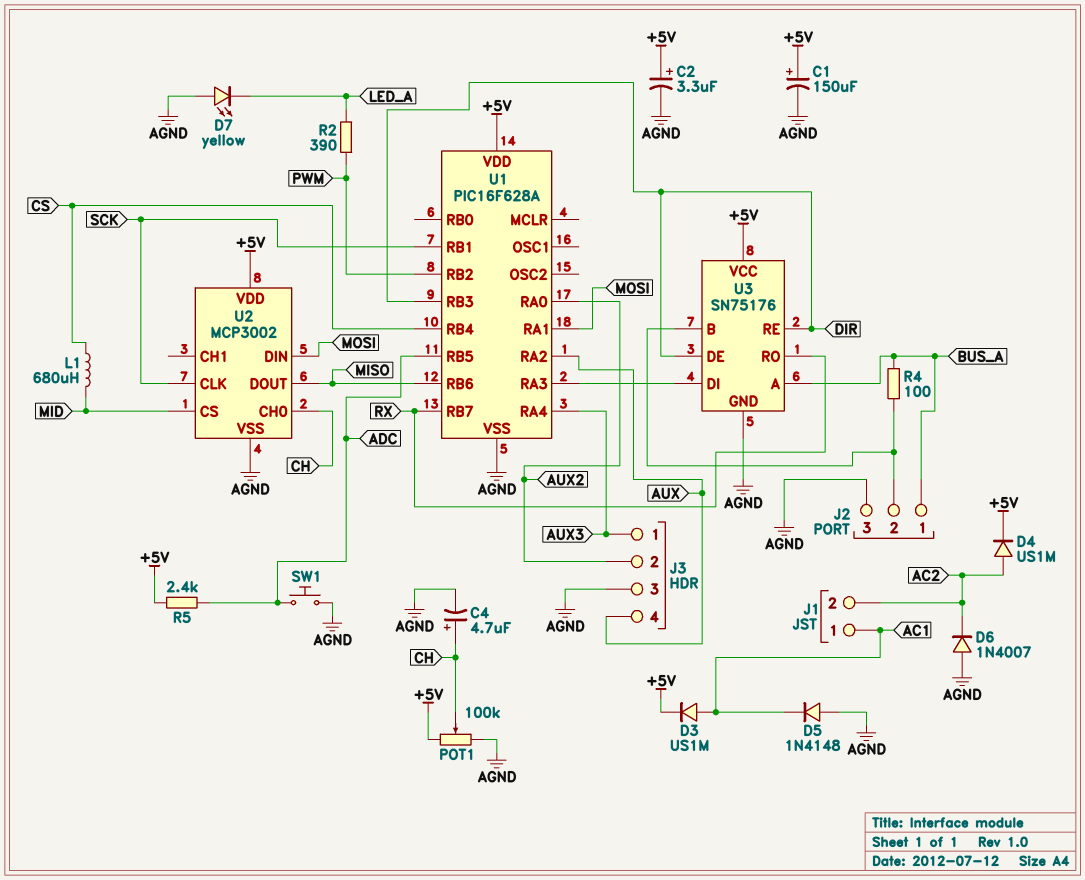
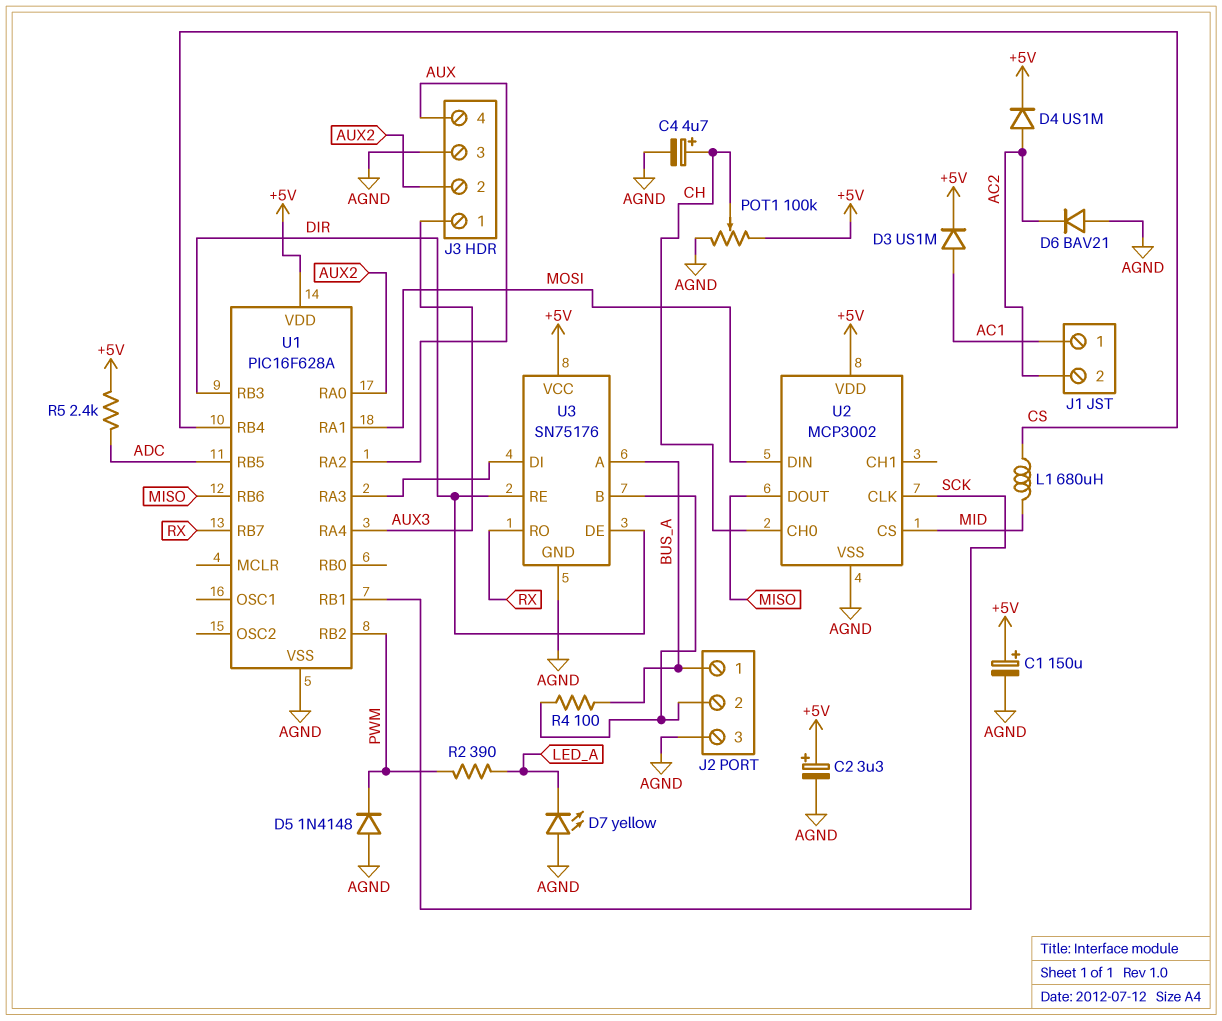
D5: diode 1N4148 (A AGND, K AC1) -> diode 1N4148 (A AGND, K PWM)
D6: diode 1N4007 (A AGND, K AC2) -> diode BAV21 (A AGND, K AC2)
SW1: button (ADC, AGND) -> none

